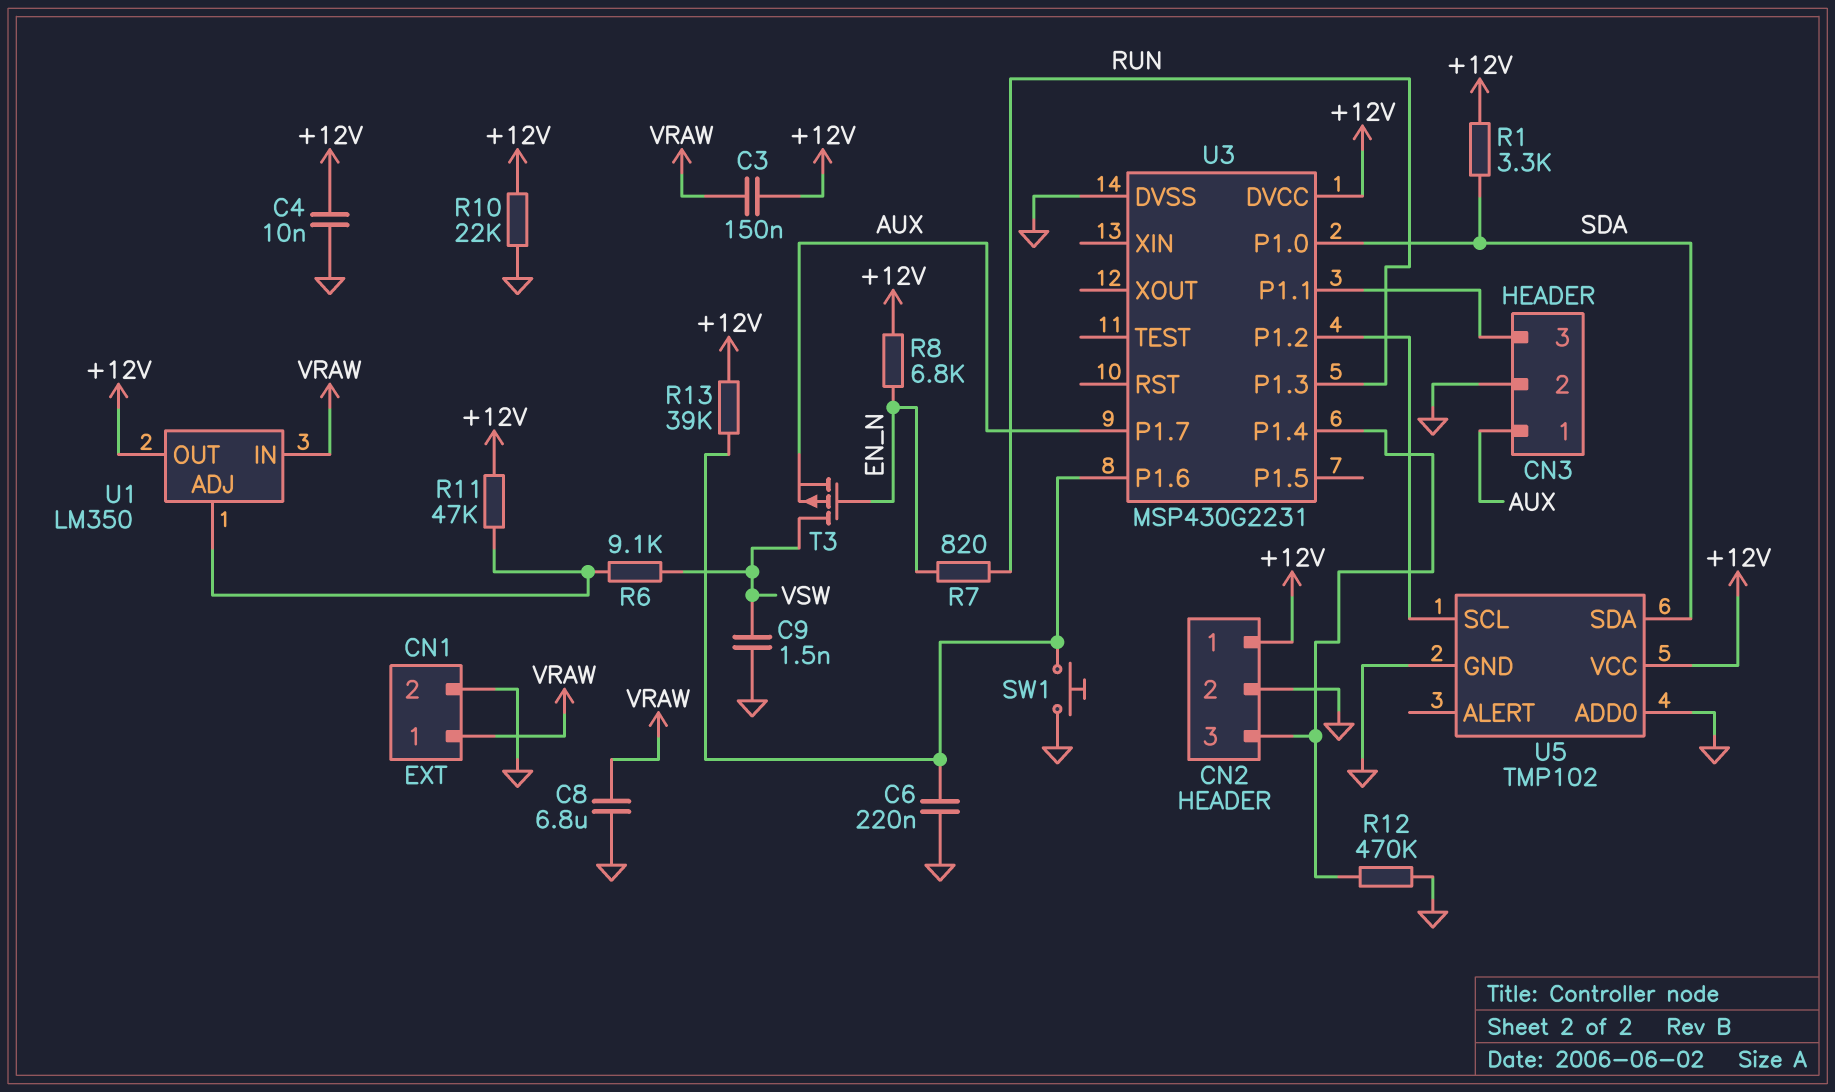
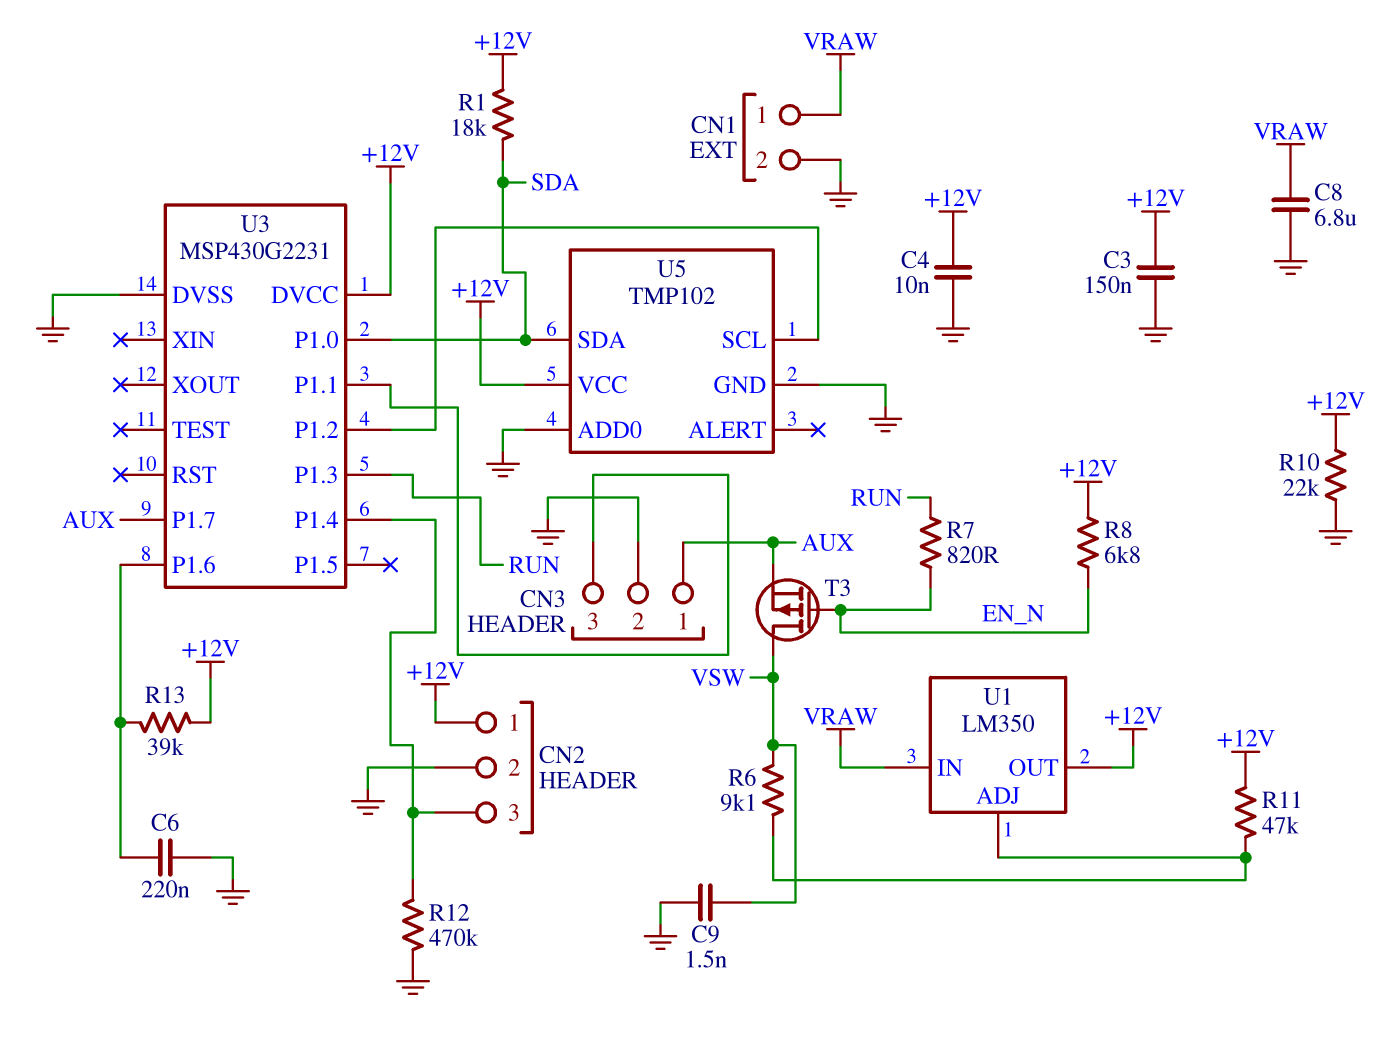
C3: 150nF (+12V, VRAW) -> 150nF (+12V, GND)
R1: 3.3k (+12V, SDA) -> 18k (+12V, SDA)
SW1: button (GND, U3/P1.6) -> none

